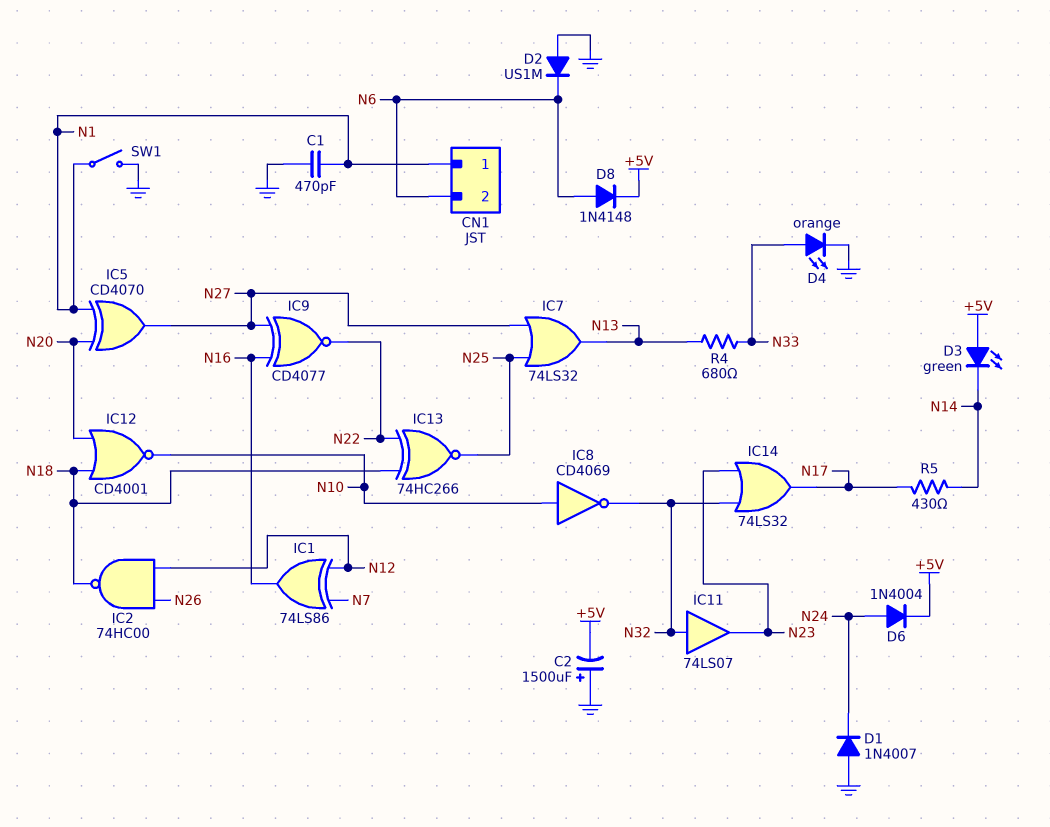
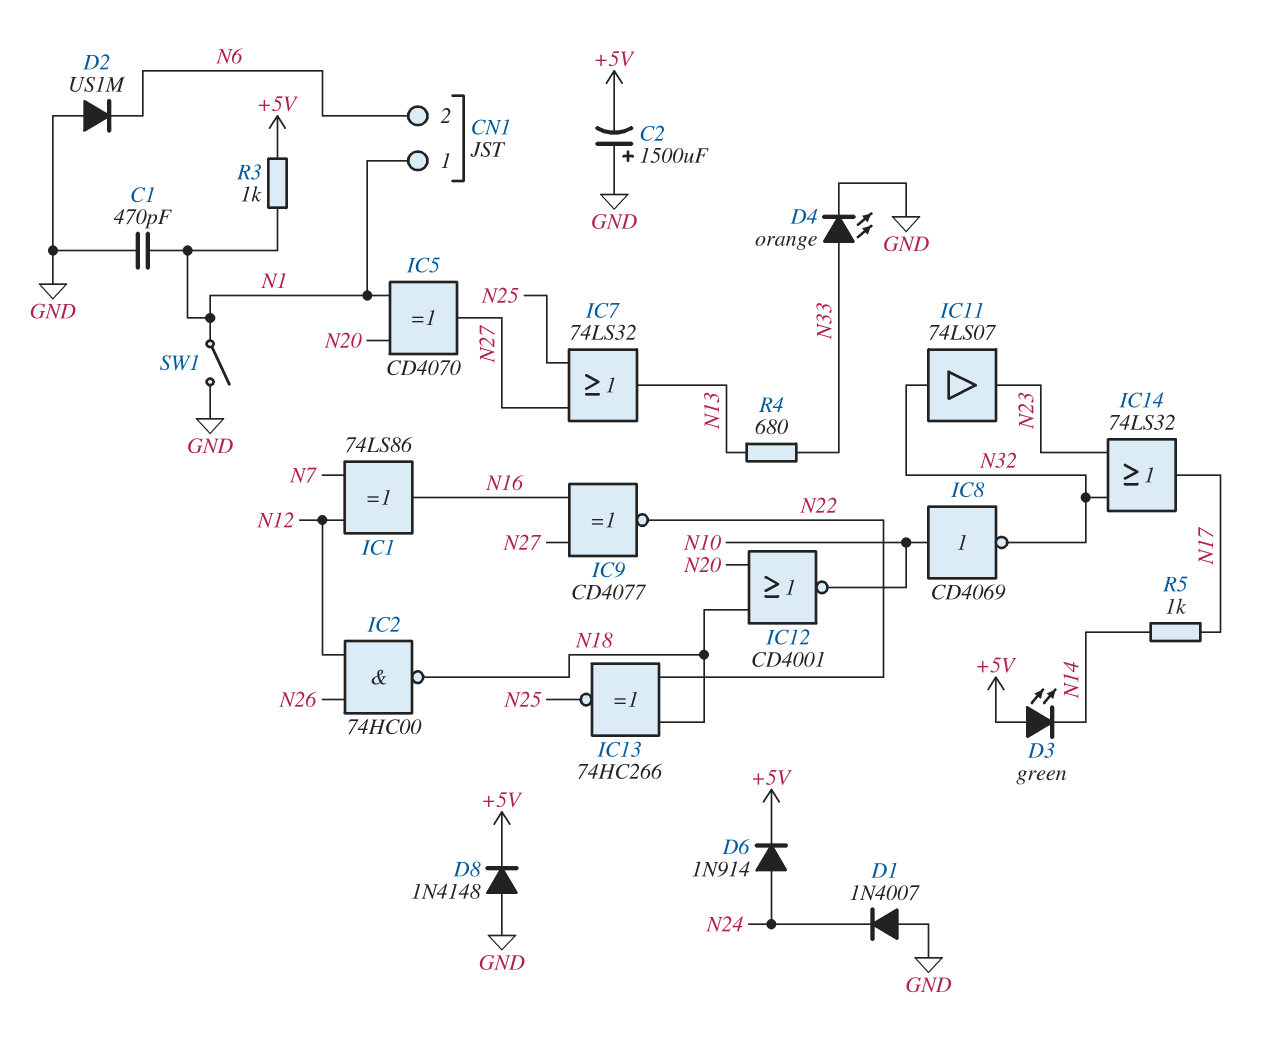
D6: diode 1N4004 (A N24, K +5V) -> diode 1N914 (A N24, K +5V)
D8: diode 1N4148 (A N6, K +5V) -> diode 1N4148 (A GND, K +5V)
R3: none -> 1k (+5V, N1)
R5: 430 (N14, N17) -> 1k (N14, N17)

